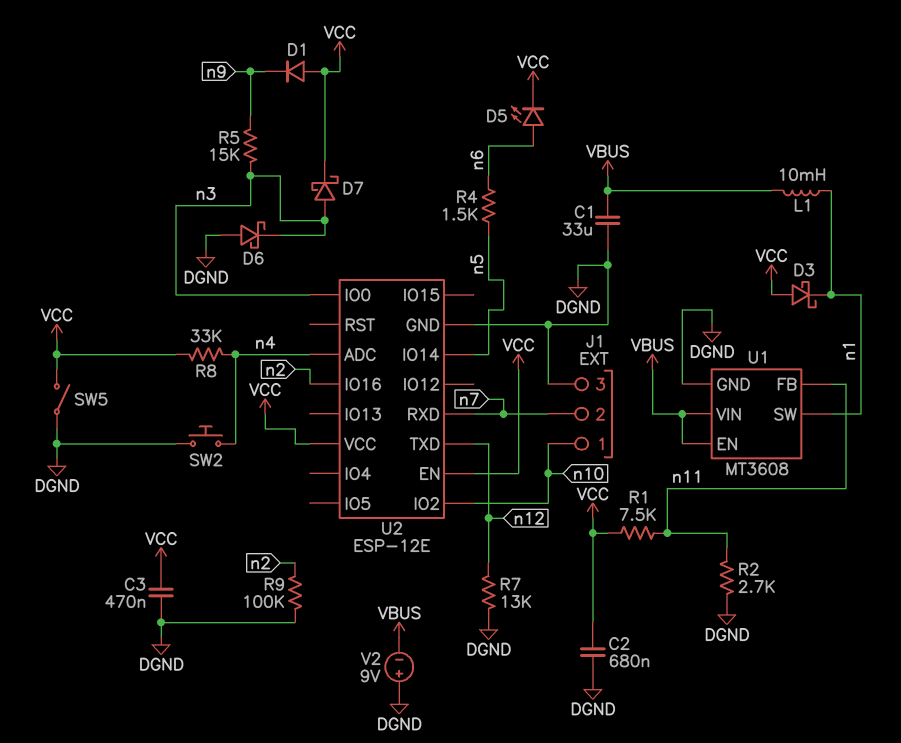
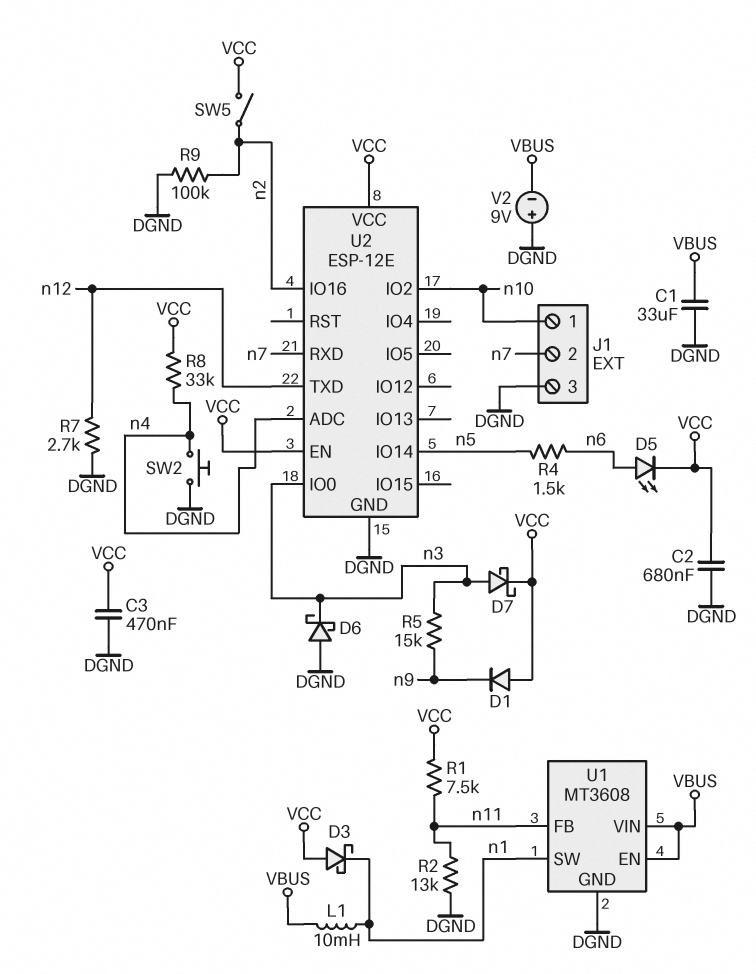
R2: 2.7k (DGND, n11) -> 13k (DGND, n11)
R7: 13k (DGND, n12) -> 2.7k (DGND, n12)
SW5: switch (DGND, VCC) -> switch (VCC, n2)

